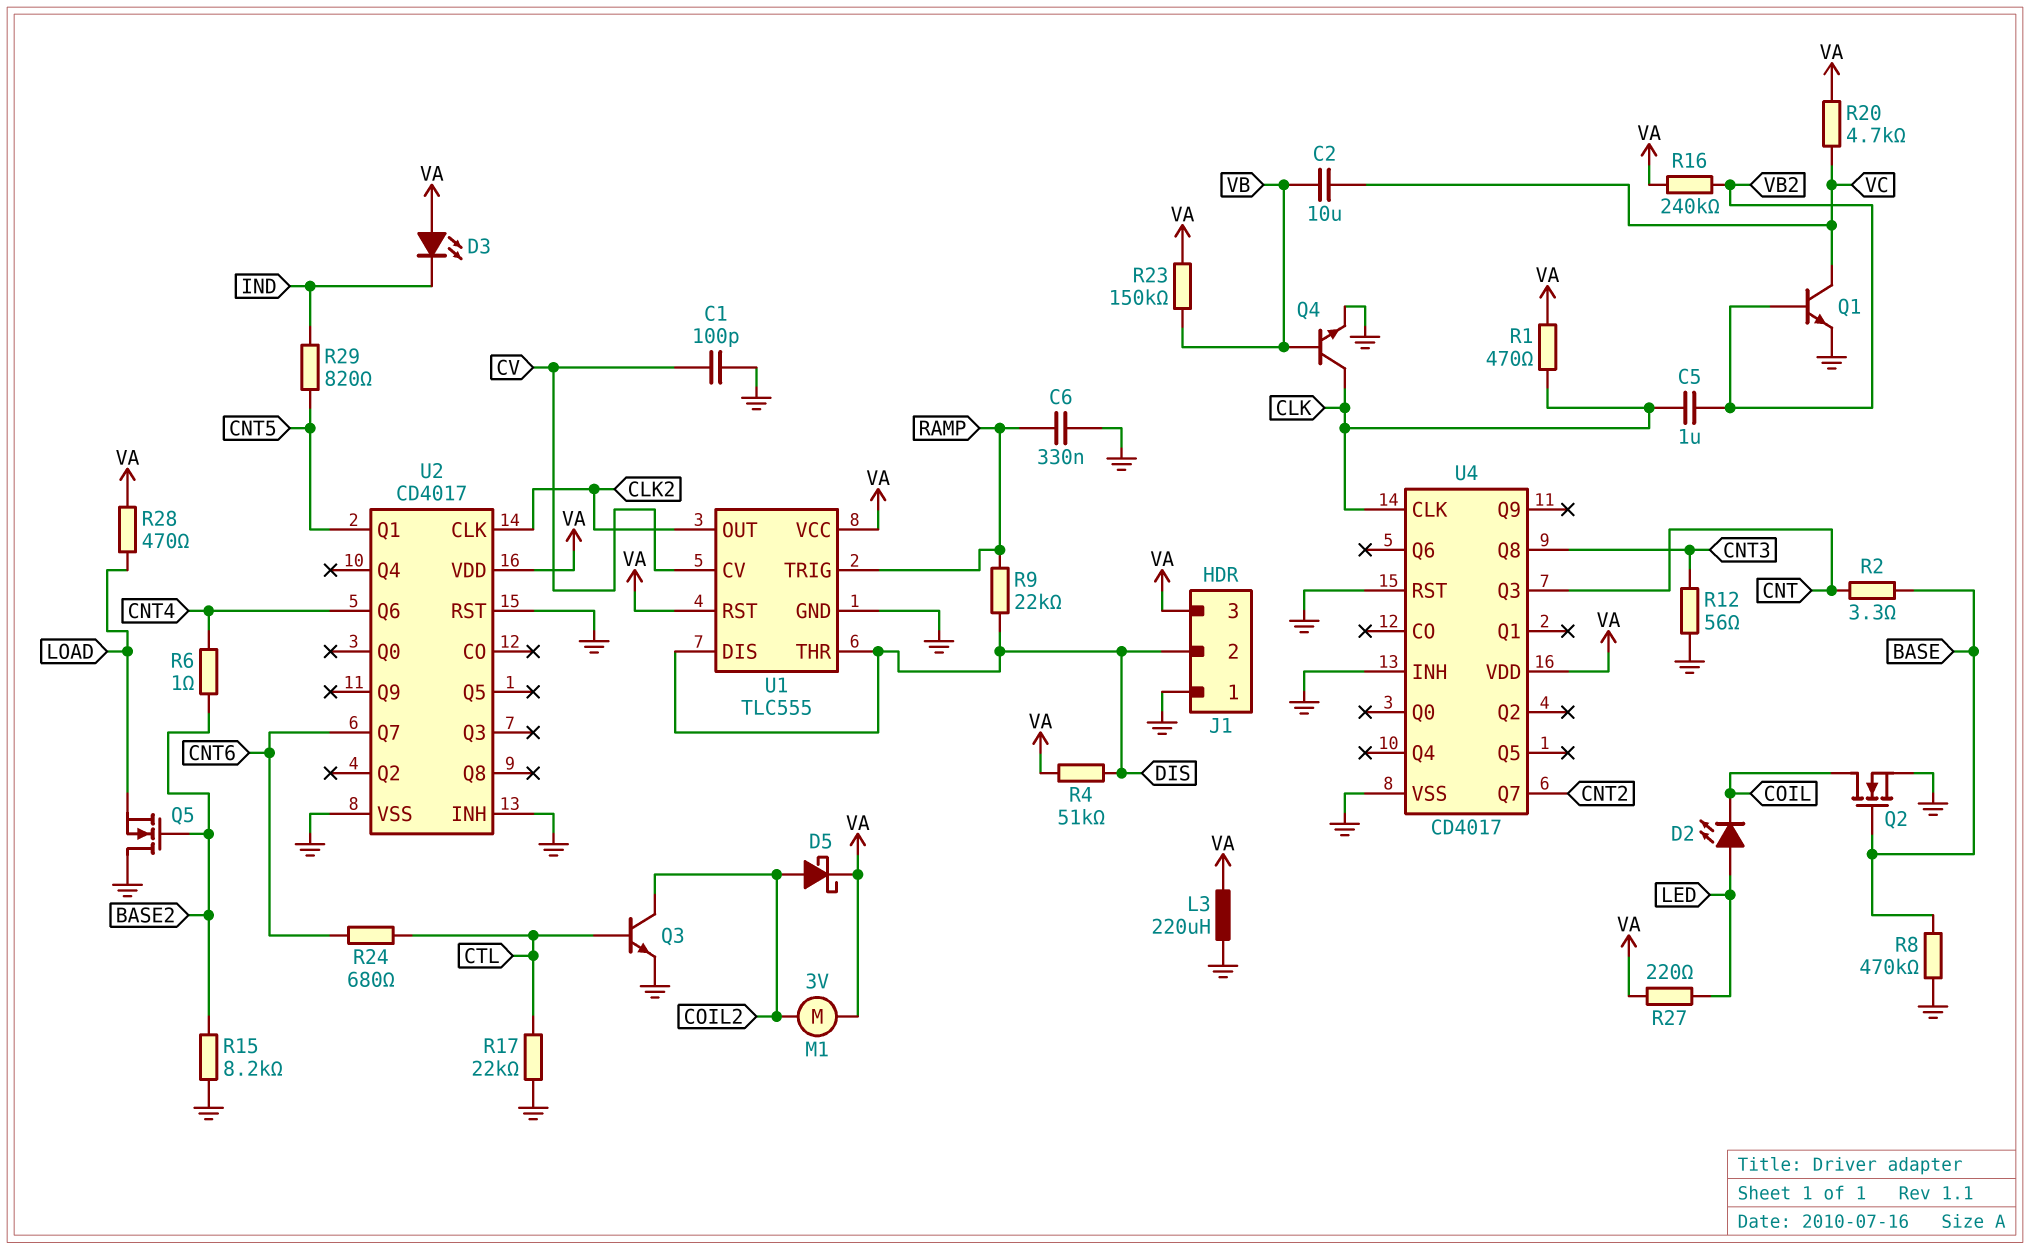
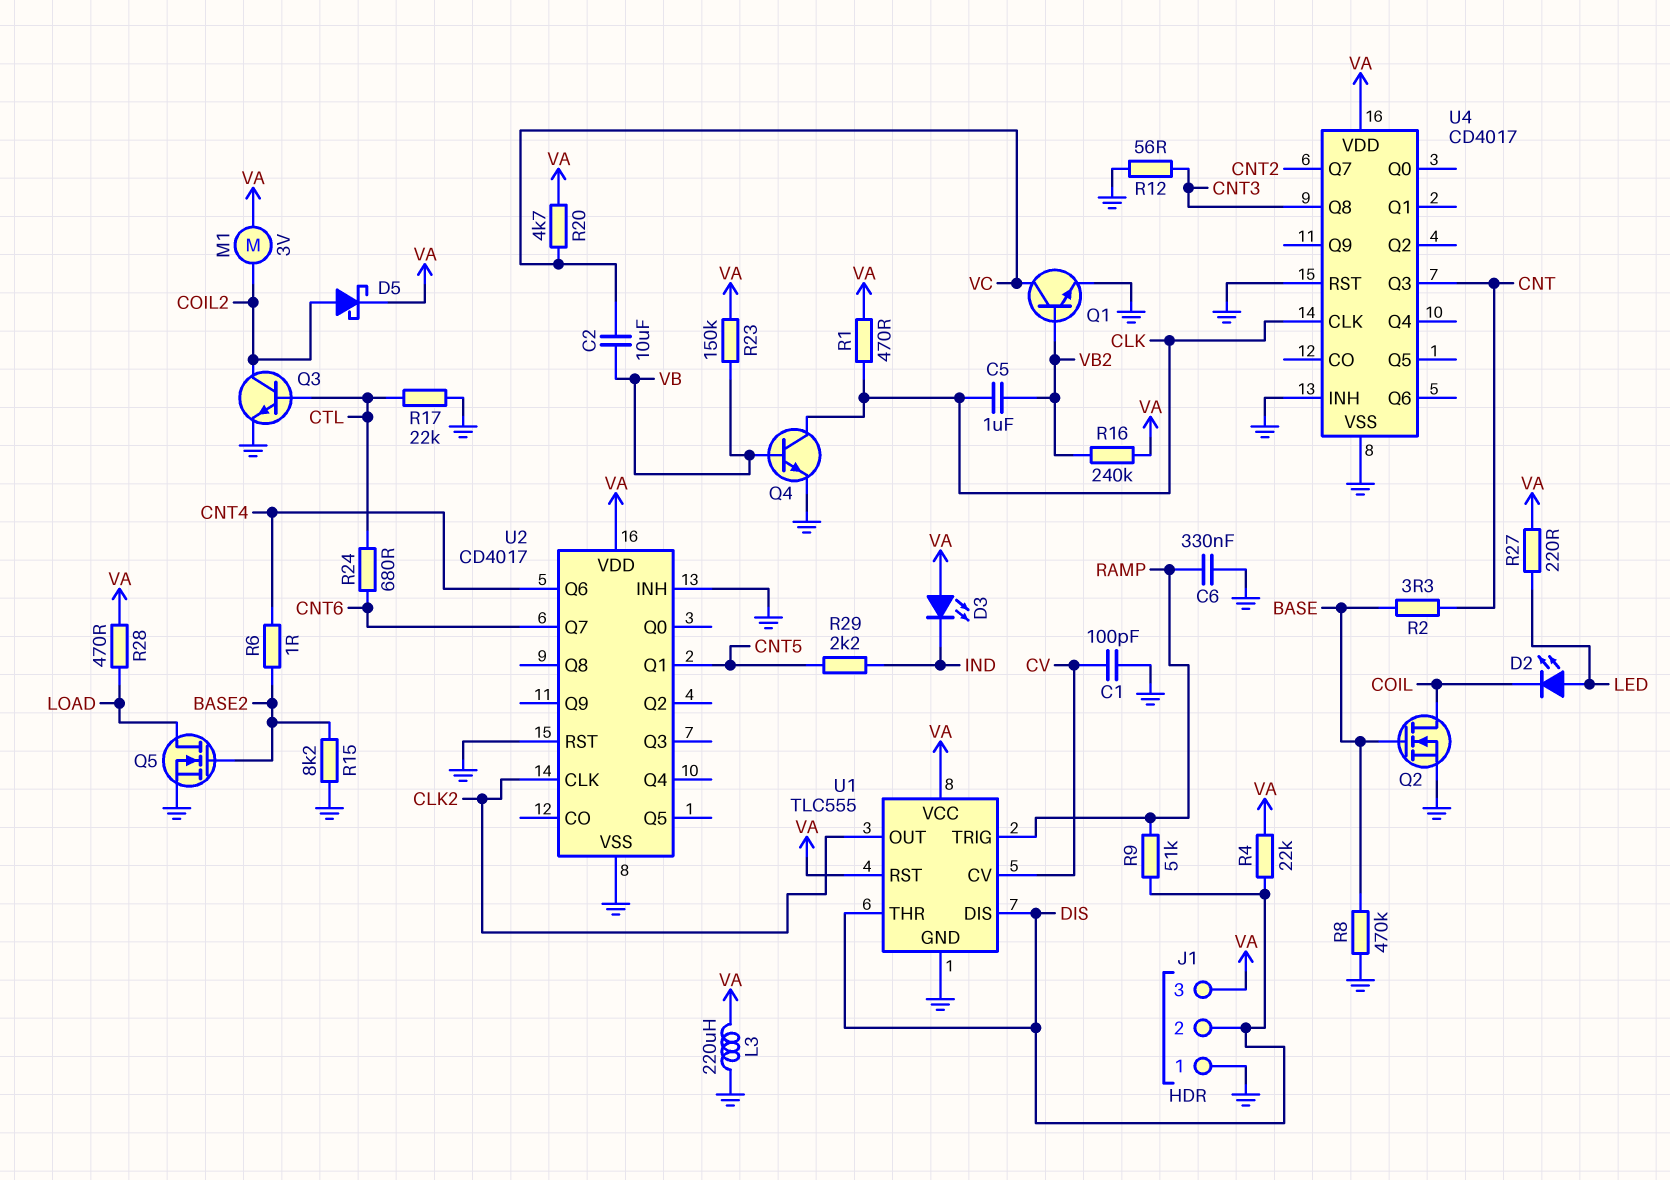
Q5: NMOS (G BASE2, D GND, S LOAD) -> NMOS (G BASE2, D LOAD, S GND)
R4: 51k (DIS, VA) -> 22k (DIS, VA)
R9: 22k (DIS, RAMP) -> 51k (DIS, RAMP)
R29: 820 (CNT5, IND) -> 2.2k (CNT5, IND)

